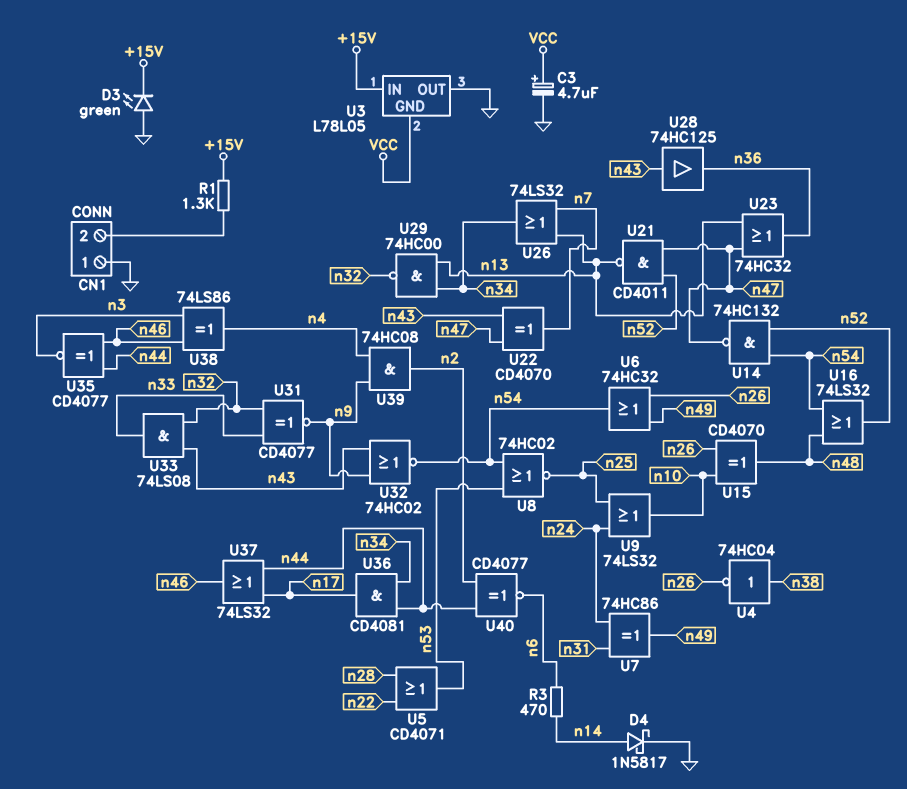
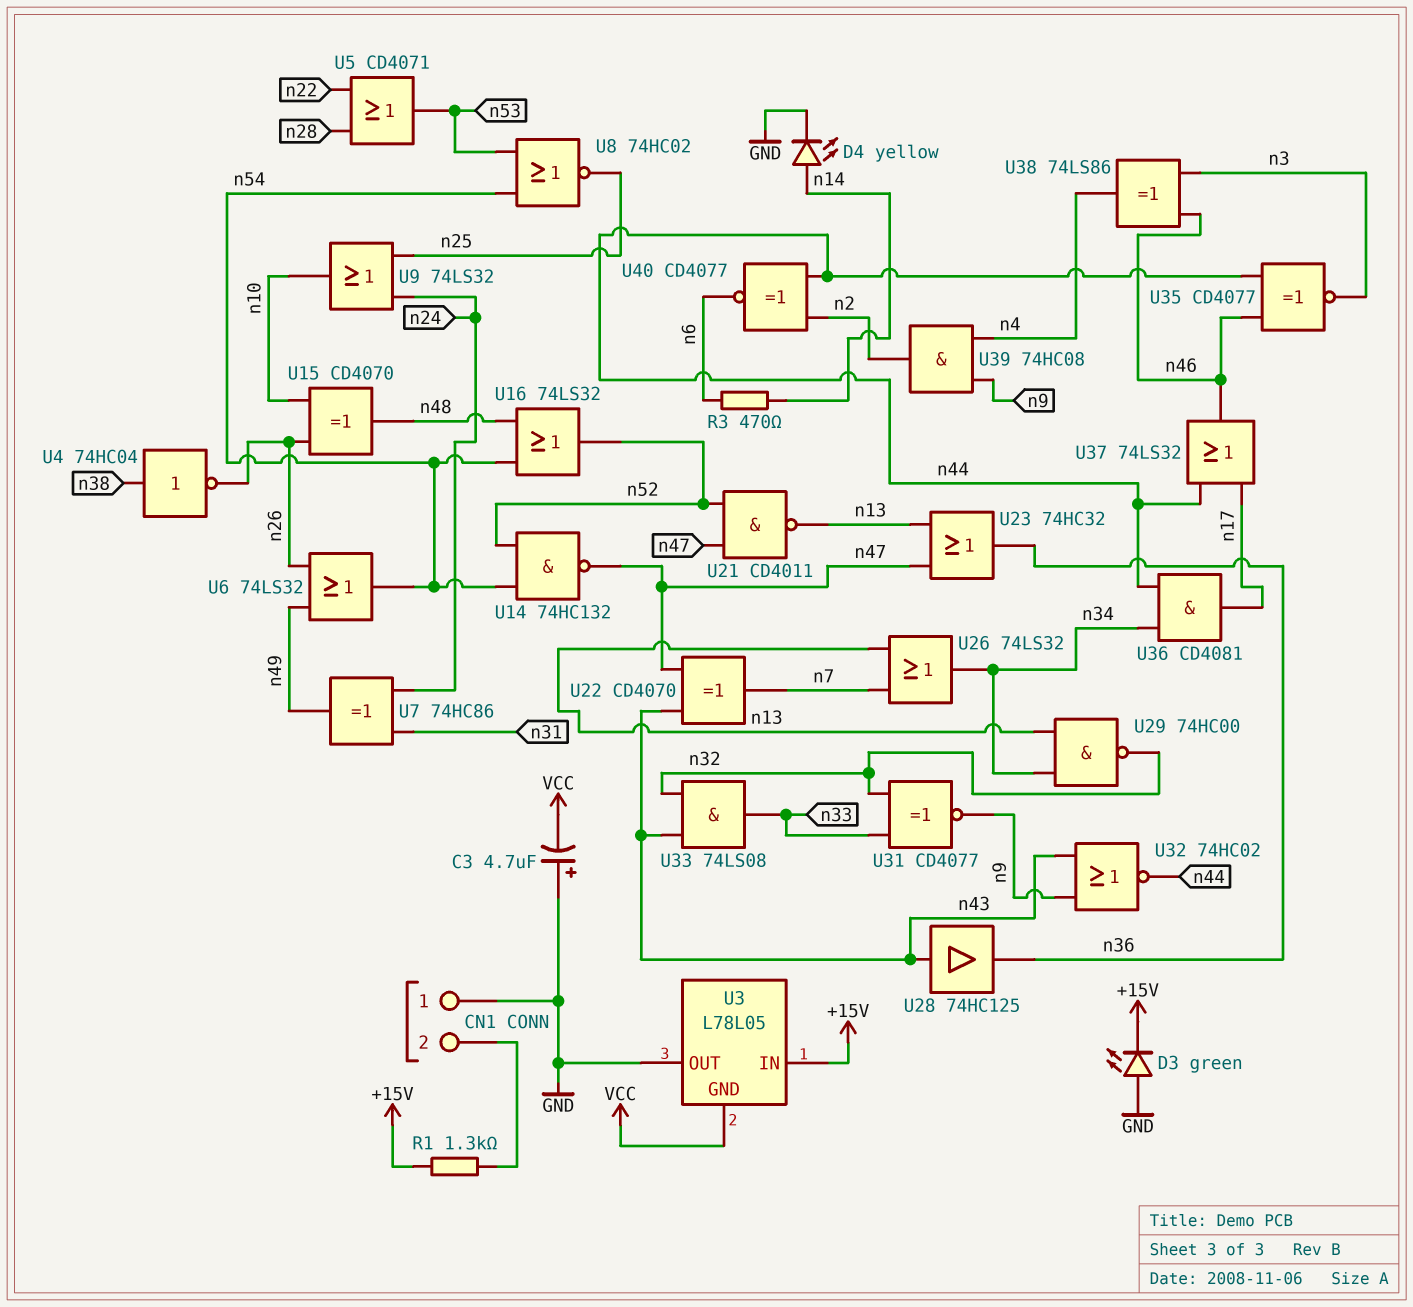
C3: 4.7uF (plus VCC, minus GND) -> 4.7uF (plus GND, minus VCC)
D4: schottky 1N5817 (A n14, K GND) -> LED yellow (A n14, K GND)
U6: OR 74HC32 (in n26, in n49, out n54) -> OR 74LS32 (in n26, in n49, out n54)
U32: NOR 74HC02 (in n9, in n43, out n54) -> NOR 74HC02 (in n9, in n43, out n44)

